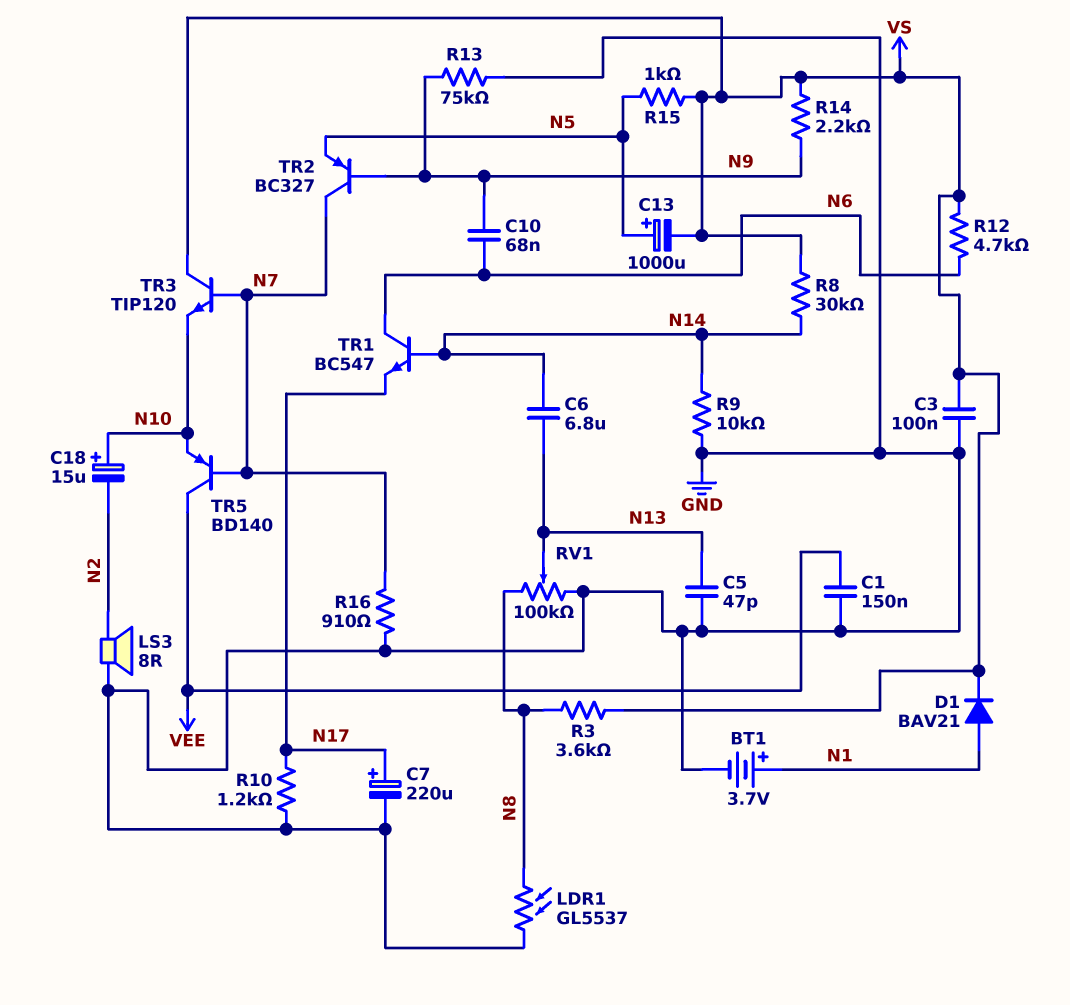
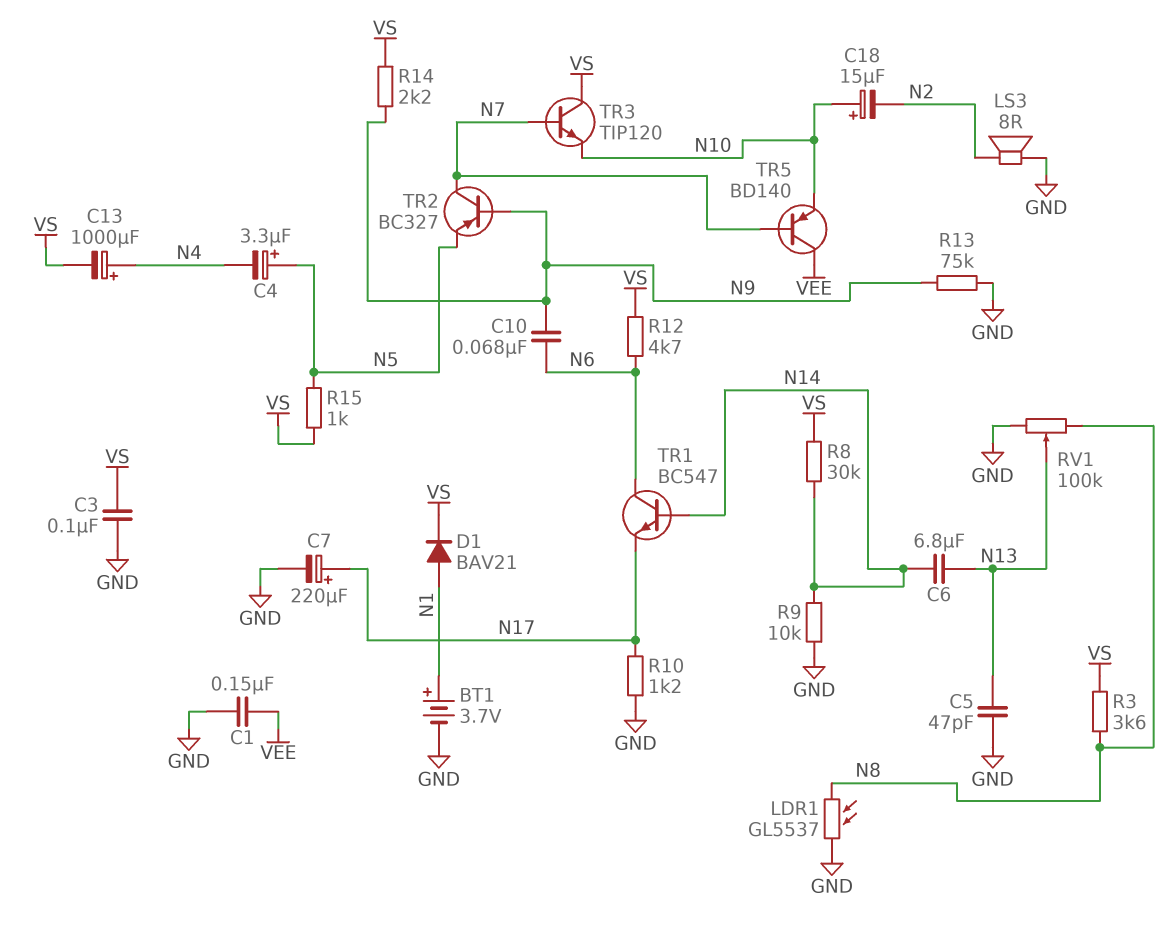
C4: none -> 3.3uF (plus N5, minus N4)
C13: 1000uF (plus N5, minus VS) -> 1000uF (plus N4, minus VS)
R16: 910 (GND, N7) -> none

